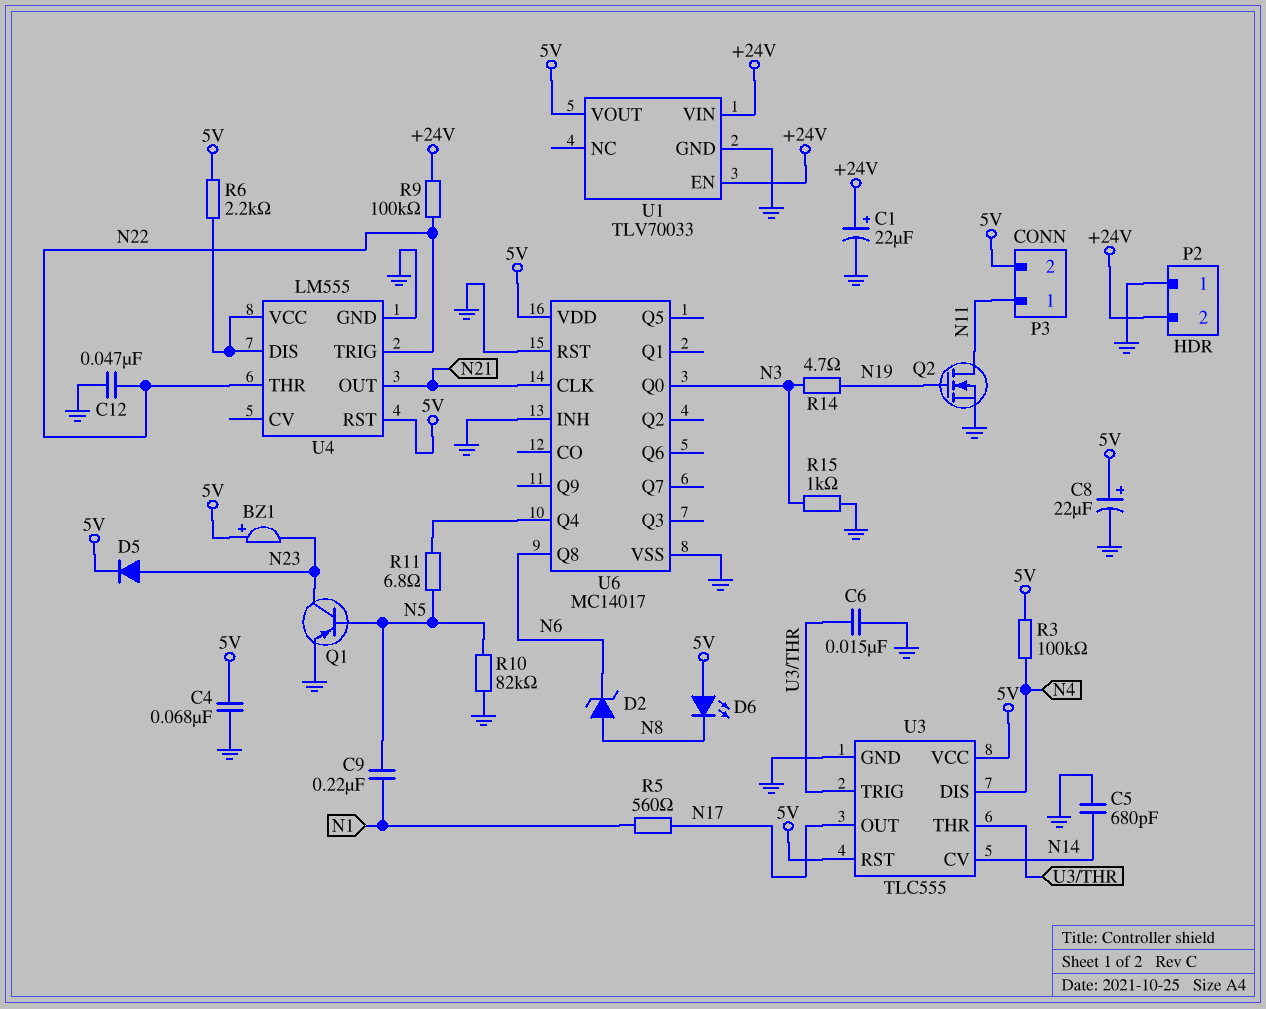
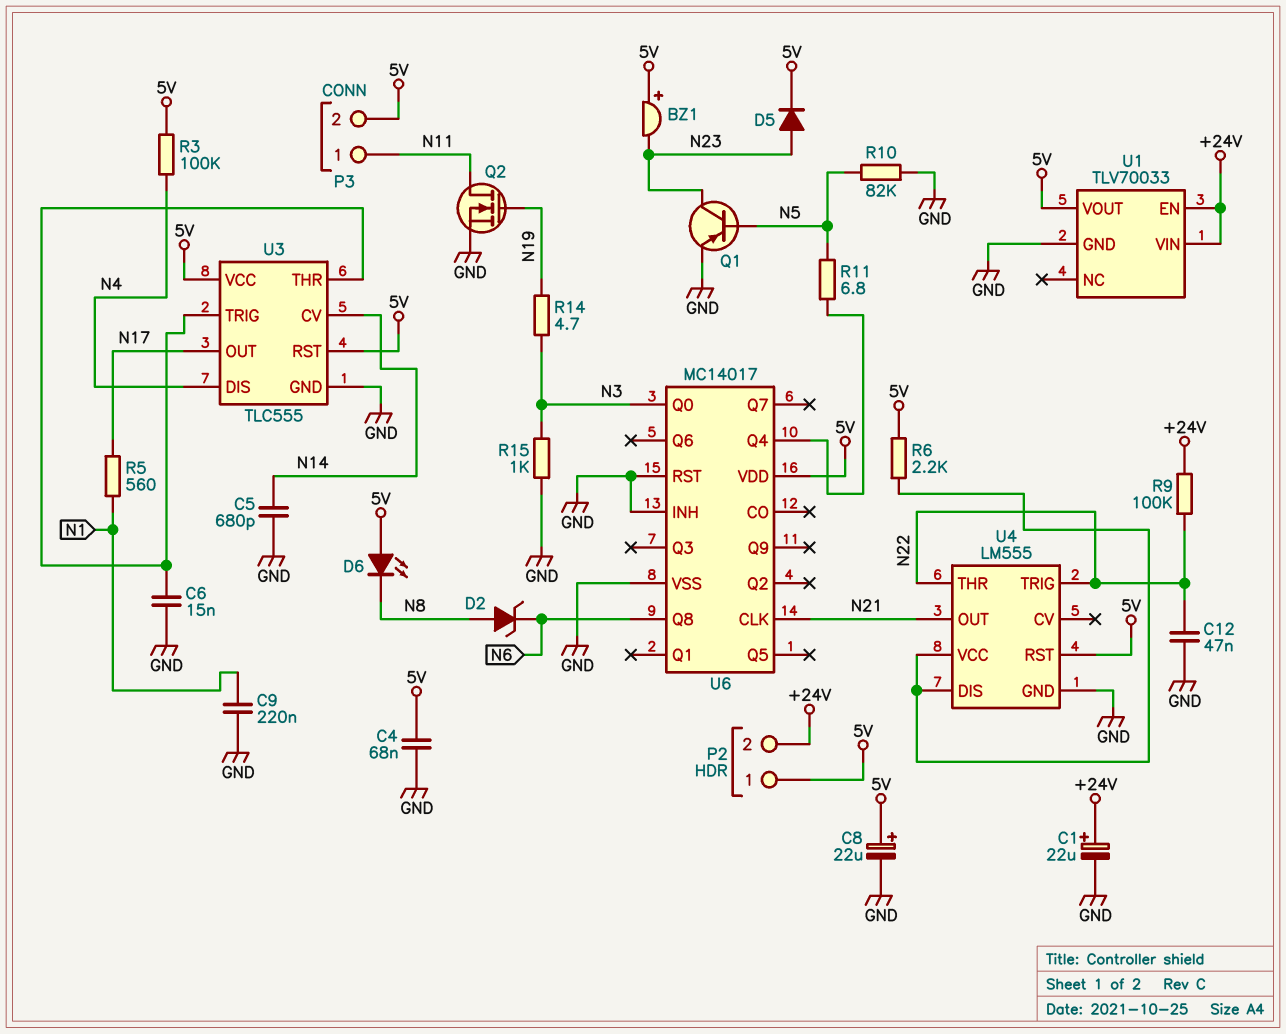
C9: 220nF (N1, N5) -> 220nF (GND, N1)
P2 pin 1: GND -> 5V

